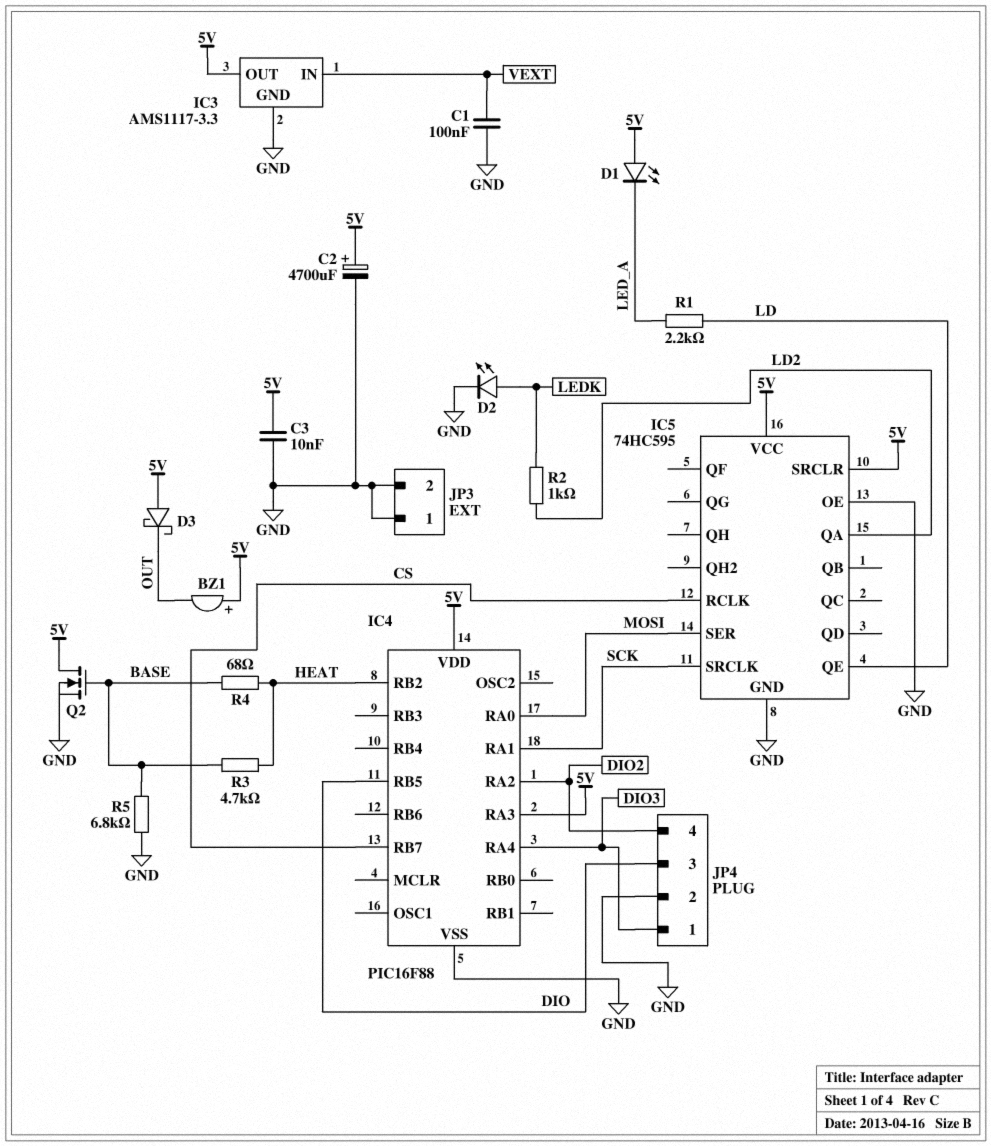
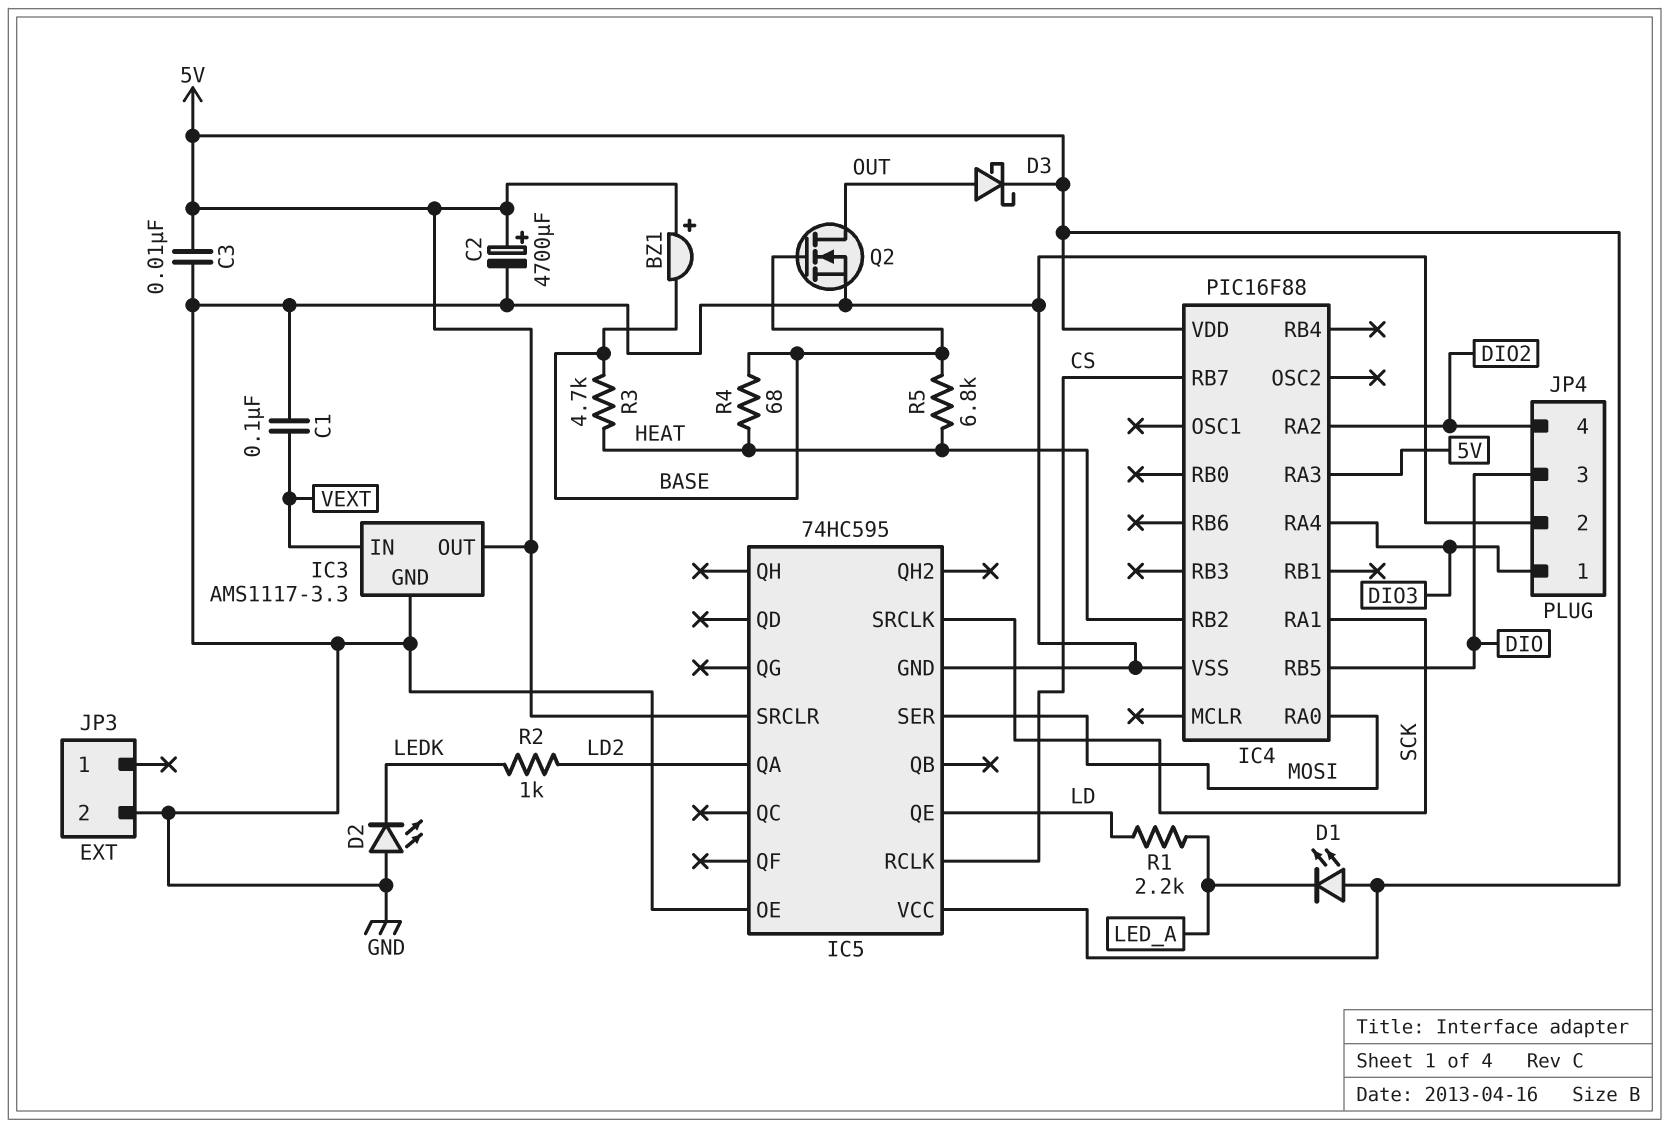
BZ1: buzzer (plus 5V, minus OUT) -> buzzer (plus 5V, minus BASE)
D2: LED (A LEDK, K GND) -> LED (A GND, K LEDK)
D3: schottky (A 5V, K OUT) -> schottky (A OUT, K 5V)
JP3 pin 1: GND -> none
Q2: NMOS (G BASE, D 5V, S GND) -> NMOS (G BASE, D OUT, S GND)
R5: 6.8k (BASE, GND) -> 6.8k (BASE, HEAT)

